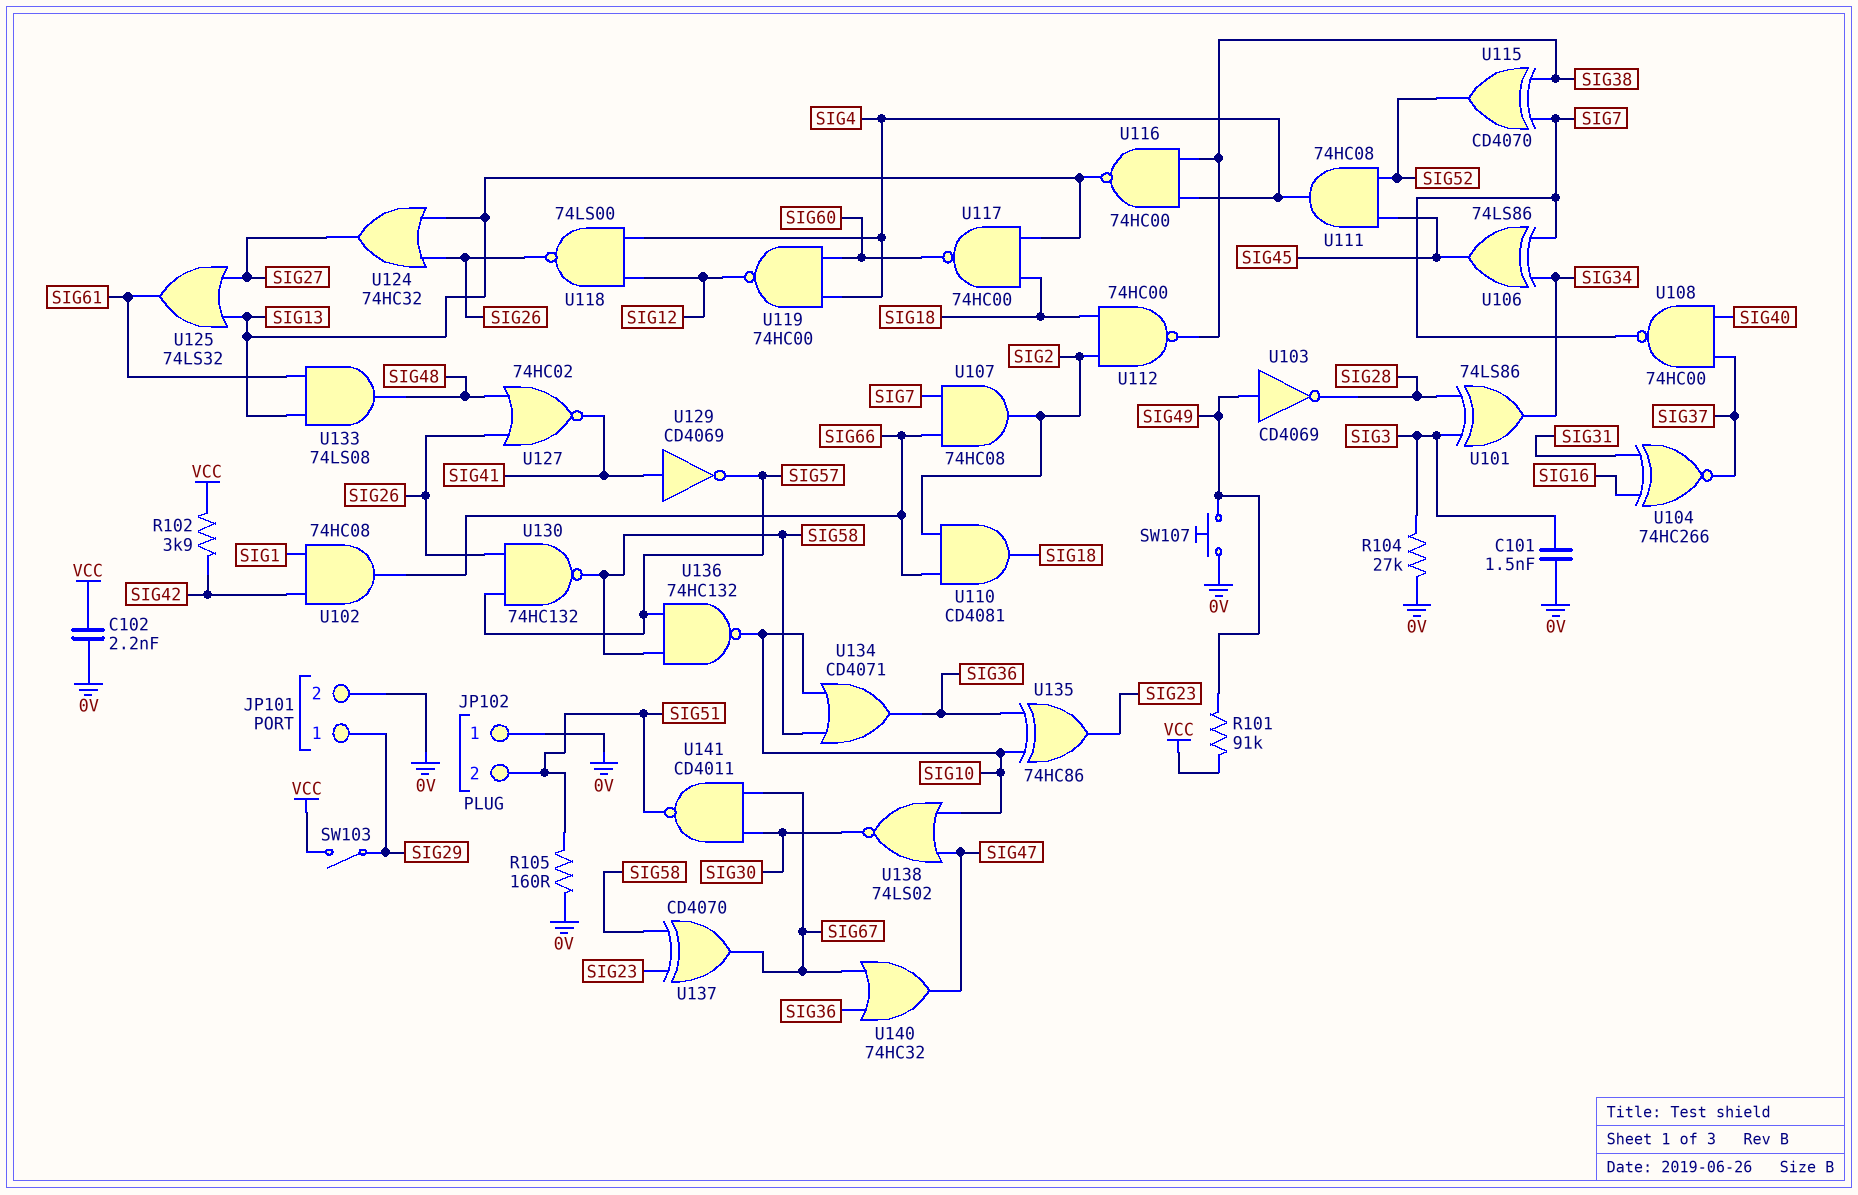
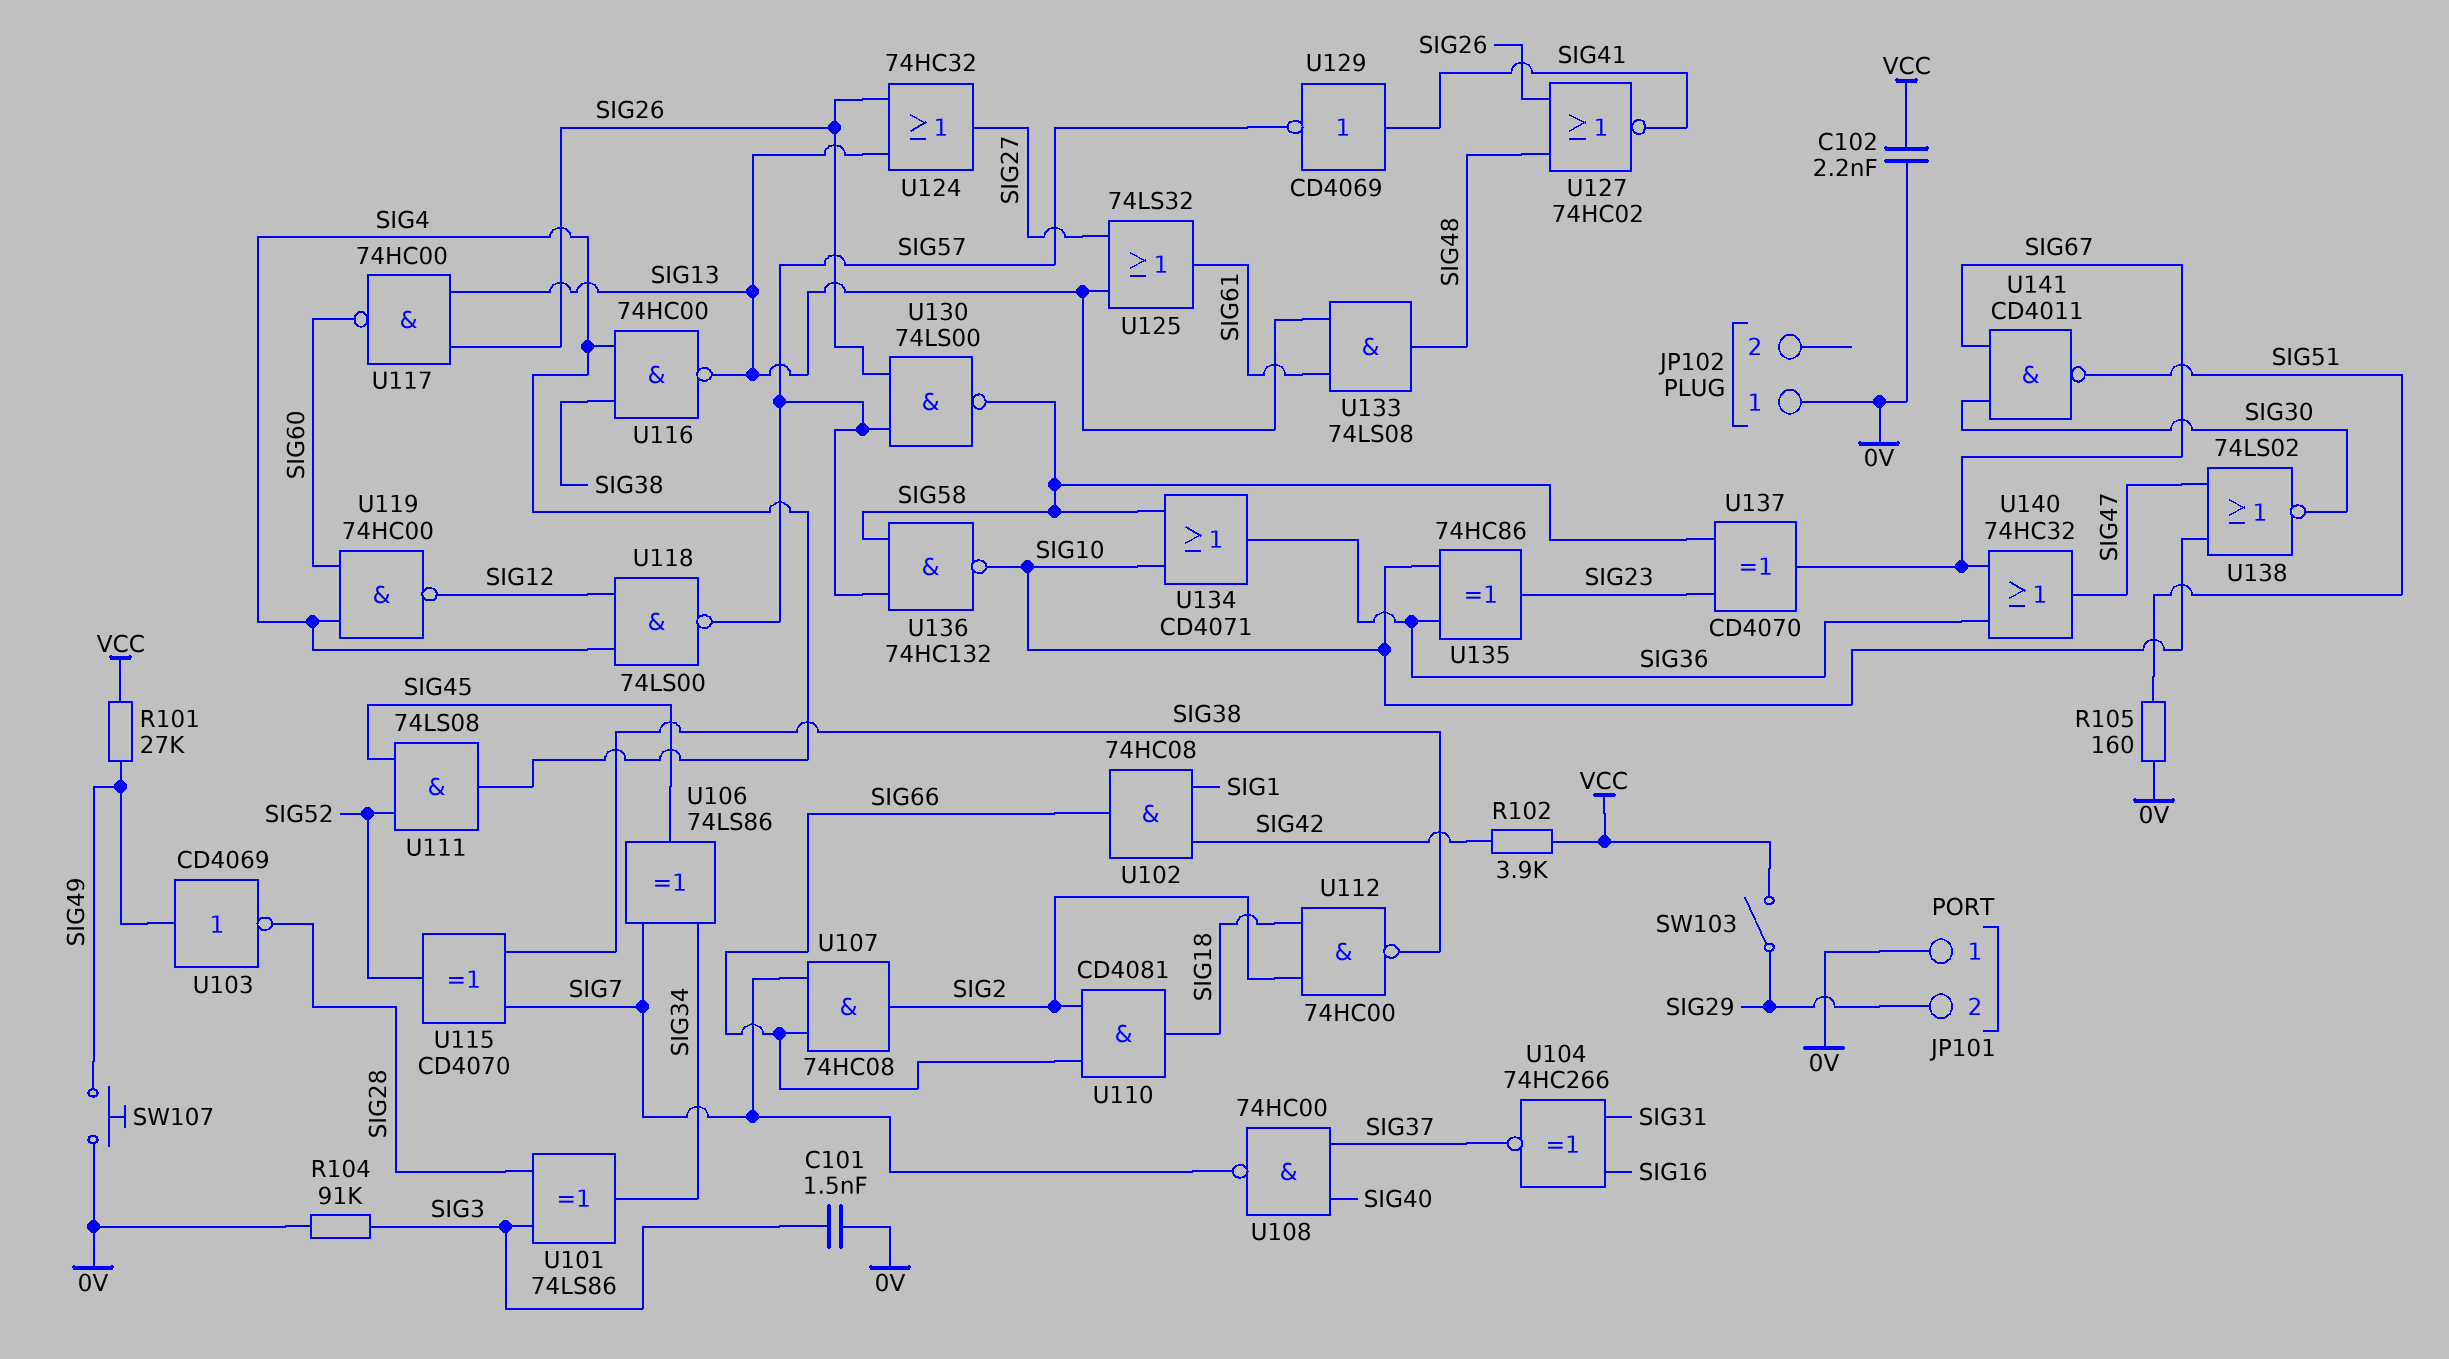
JP101 pin 1: SIG29 -> 0V
JP101 pin 2: 0V -> SIG29
JP102 pin 2: SIG51 -> none
R101: 91k (SIG49, VCC) -> 27k (SIG49, VCC)
R104: 27k (0V, SIG3) -> 91k (0V, SIG3)
U111: AND 74HC08 (in SIG45, in SIG52, out SIG4) -> AND 74LS08 (in SIG45, in SIG52, out SIG4)
U117: NAND 74HC00 (in SIG13, in SIG18, out SIG60) -> NAND 74HC00 (in SIG13, in SIG26, out SIG60)
U118: NAND 74LS00 (in SIG4, in SIG12, out SIG26) -> NAND 74LS00 (in SIG4, in SIG12, out SIG57)
U130: NAND 74HC132 (in SIG26, in SIG57, out SIG58) -> NAND 74LS00 (in SIG26, in SIG57, out SIG58)

